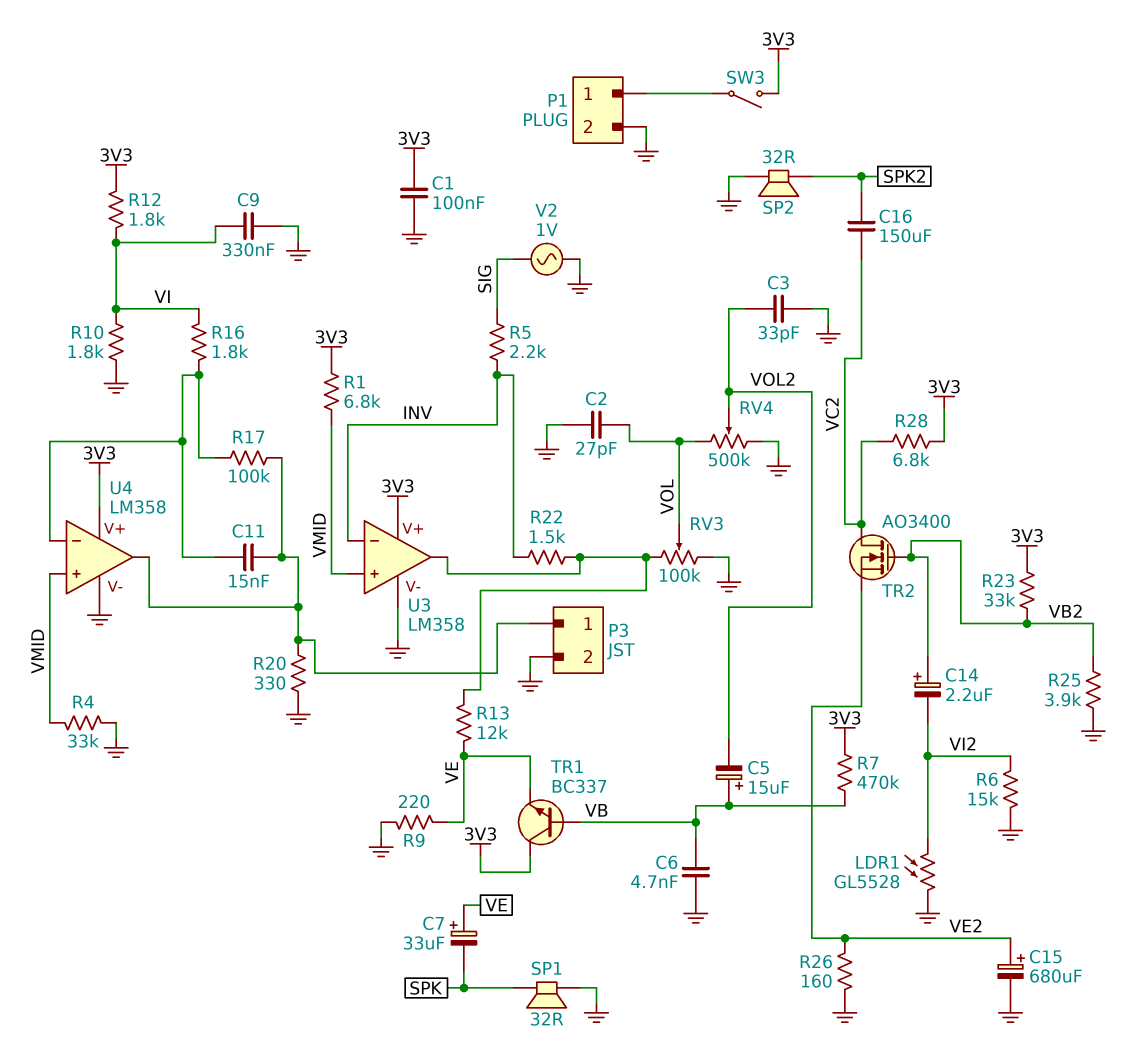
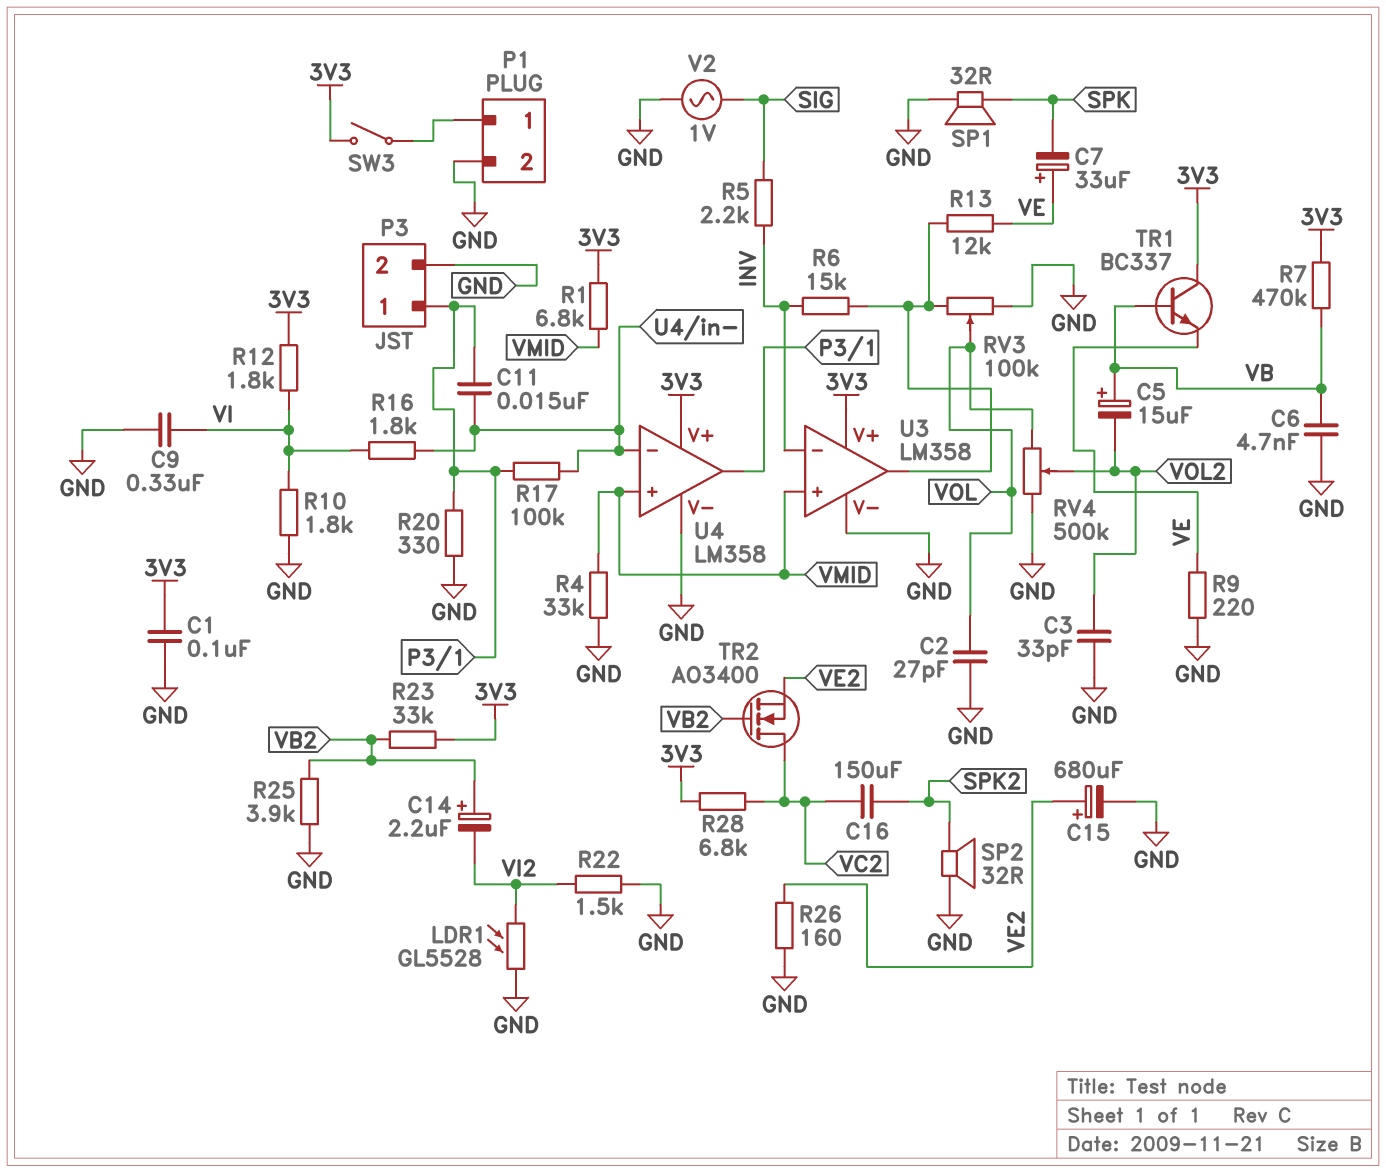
R6: 15k (GND, VI2) -> 15k (INV, U3/out)
R22: 1.5k (INV, U3/out) -> 1.5k (GND, VI2)

